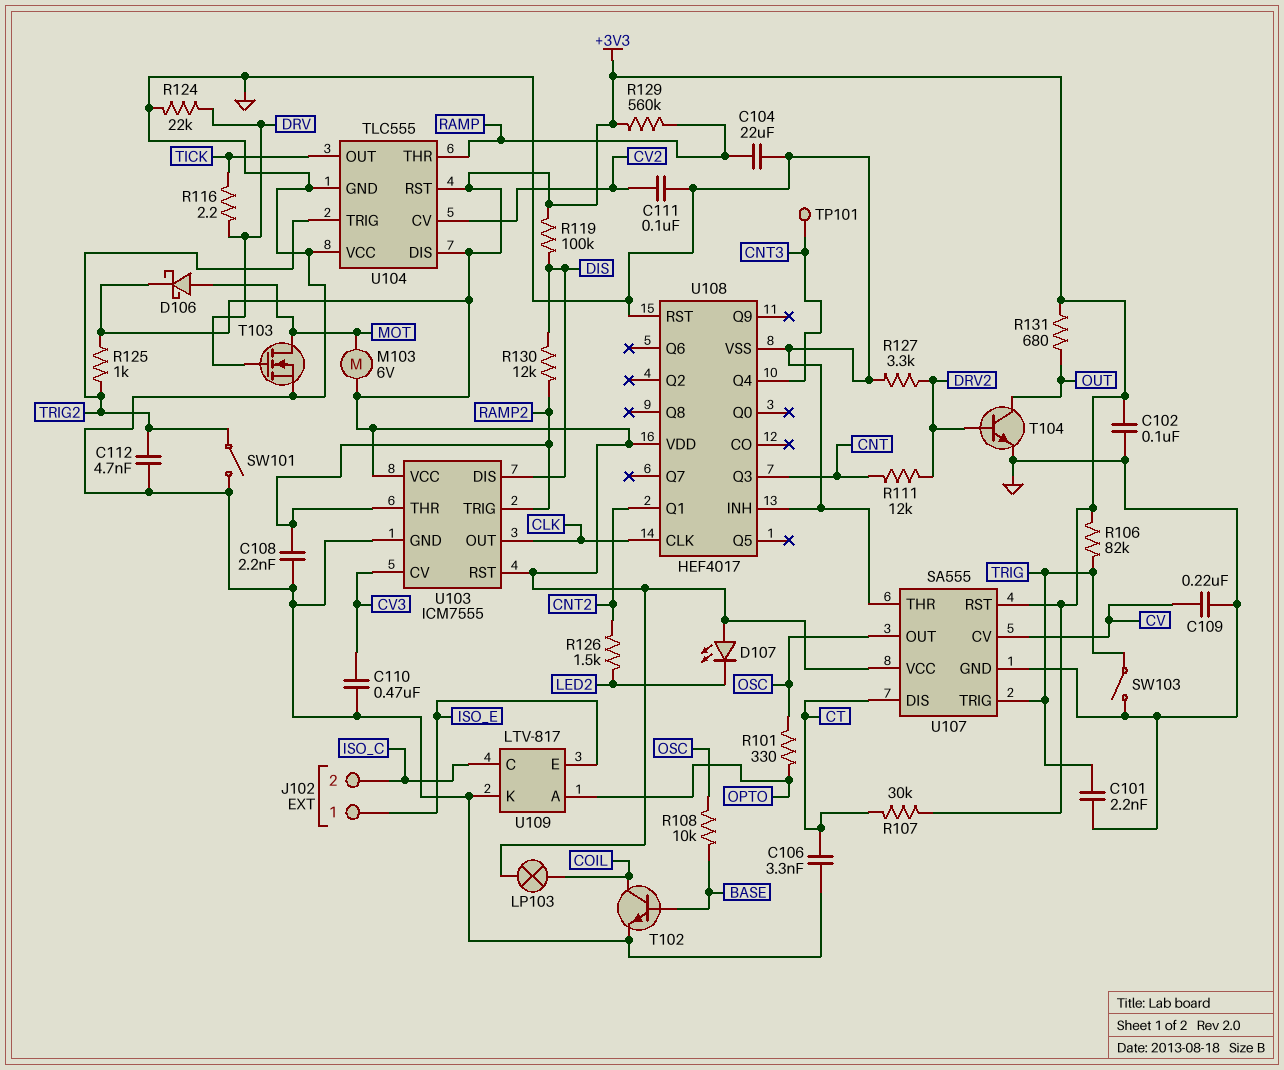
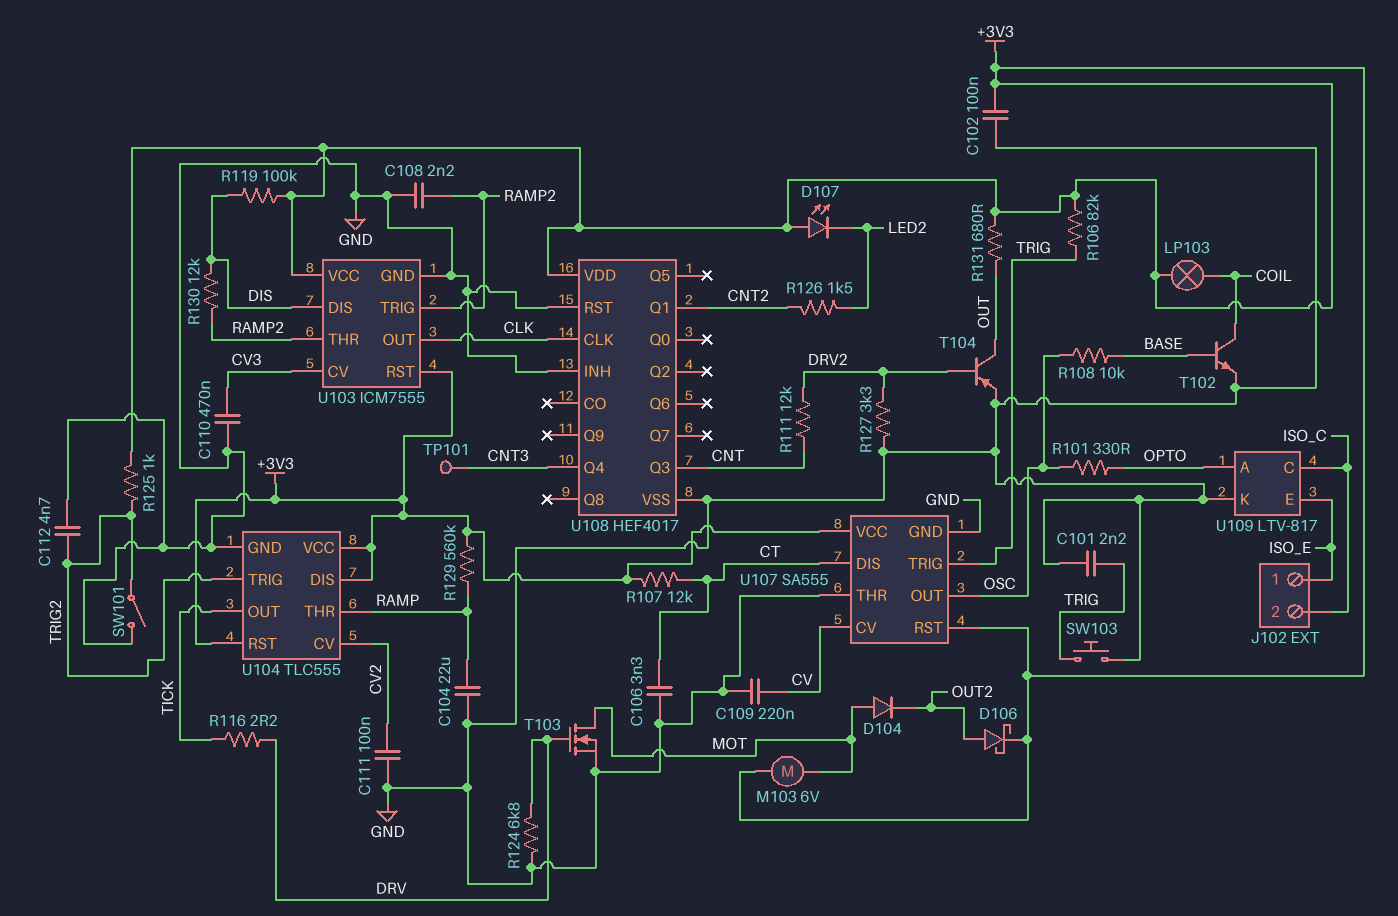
D104: none -> diode (A MOT, K OUT2)
D106: schottky (A MOT, K +3V3) -> schottky (A OUT2, K +3V3)
R107: 30k (+3V3, CT) -> 12k (+3V3, CT)
R124: 22k (DRV, GND) -> 6.8k (DRV, GND)
SW103: switch (GND, TRIG) -> button (GND, TRIG)
T104: NPN (B DRV2, C OUT, E GND) -> PNP (B DRV2, C OUT, E GND)
U104 pin VCC: GND -> +3V3

